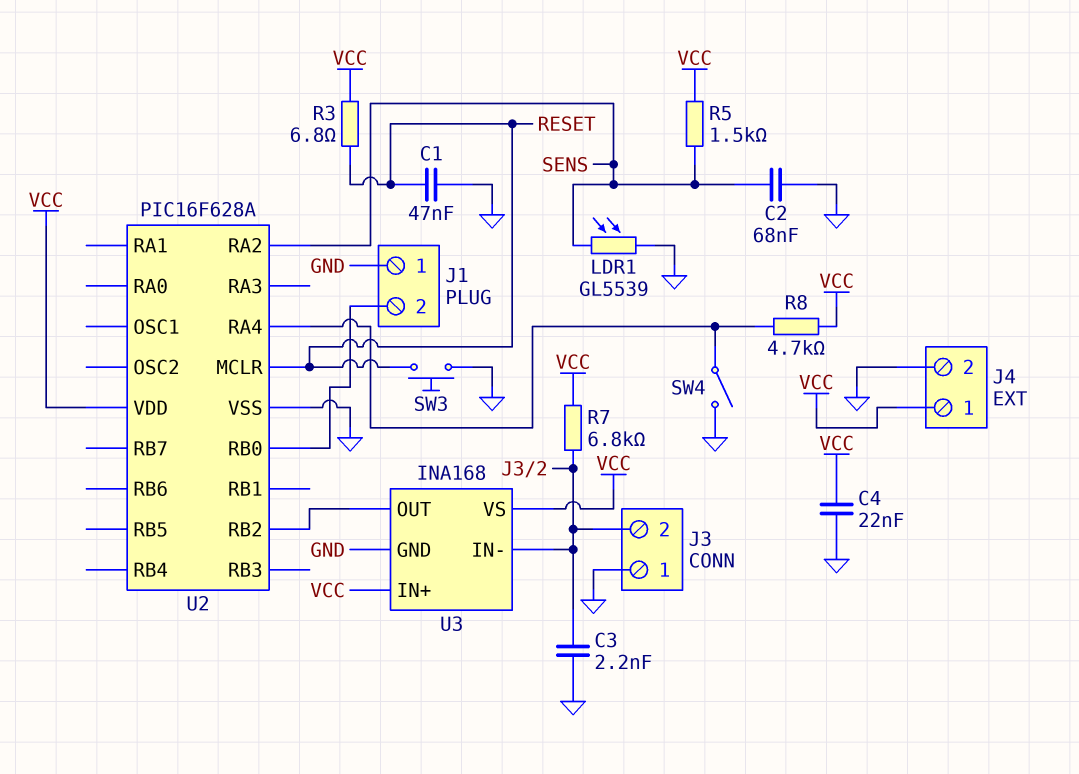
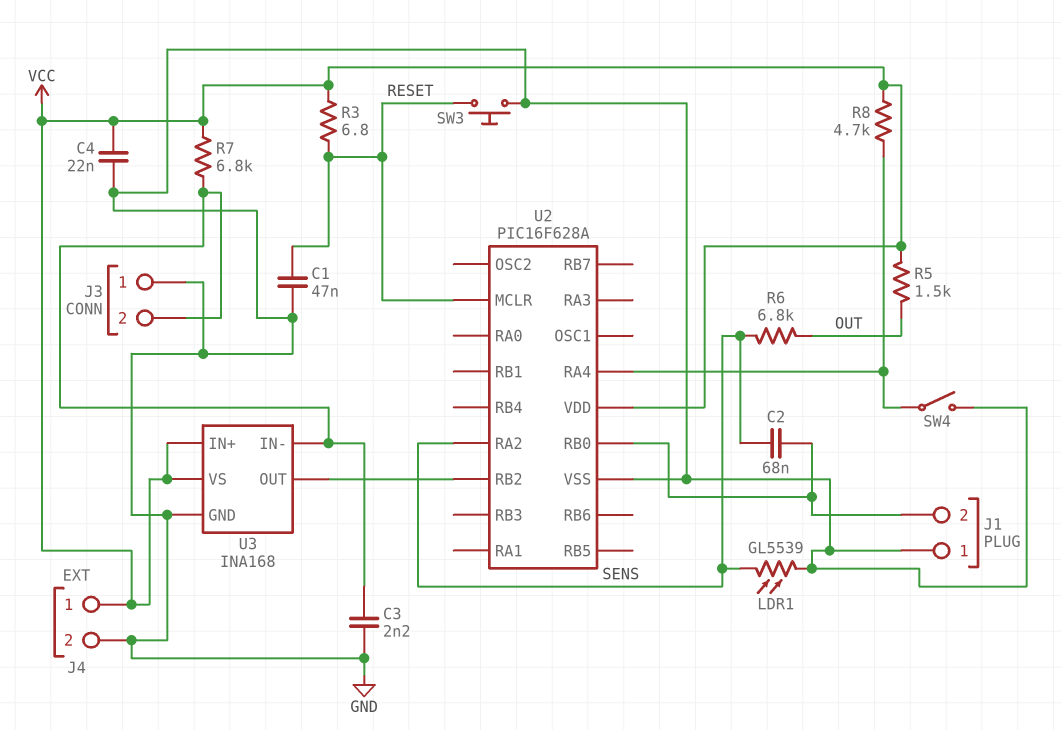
C2: 68nF (GND, SENS) -> 68nF (J1/2, SENS)
R5: 1.5k (SENS, VCC) -> 1.5k (OUT, VCC)
R6: none -> 6.8k (OUT, SENS)

